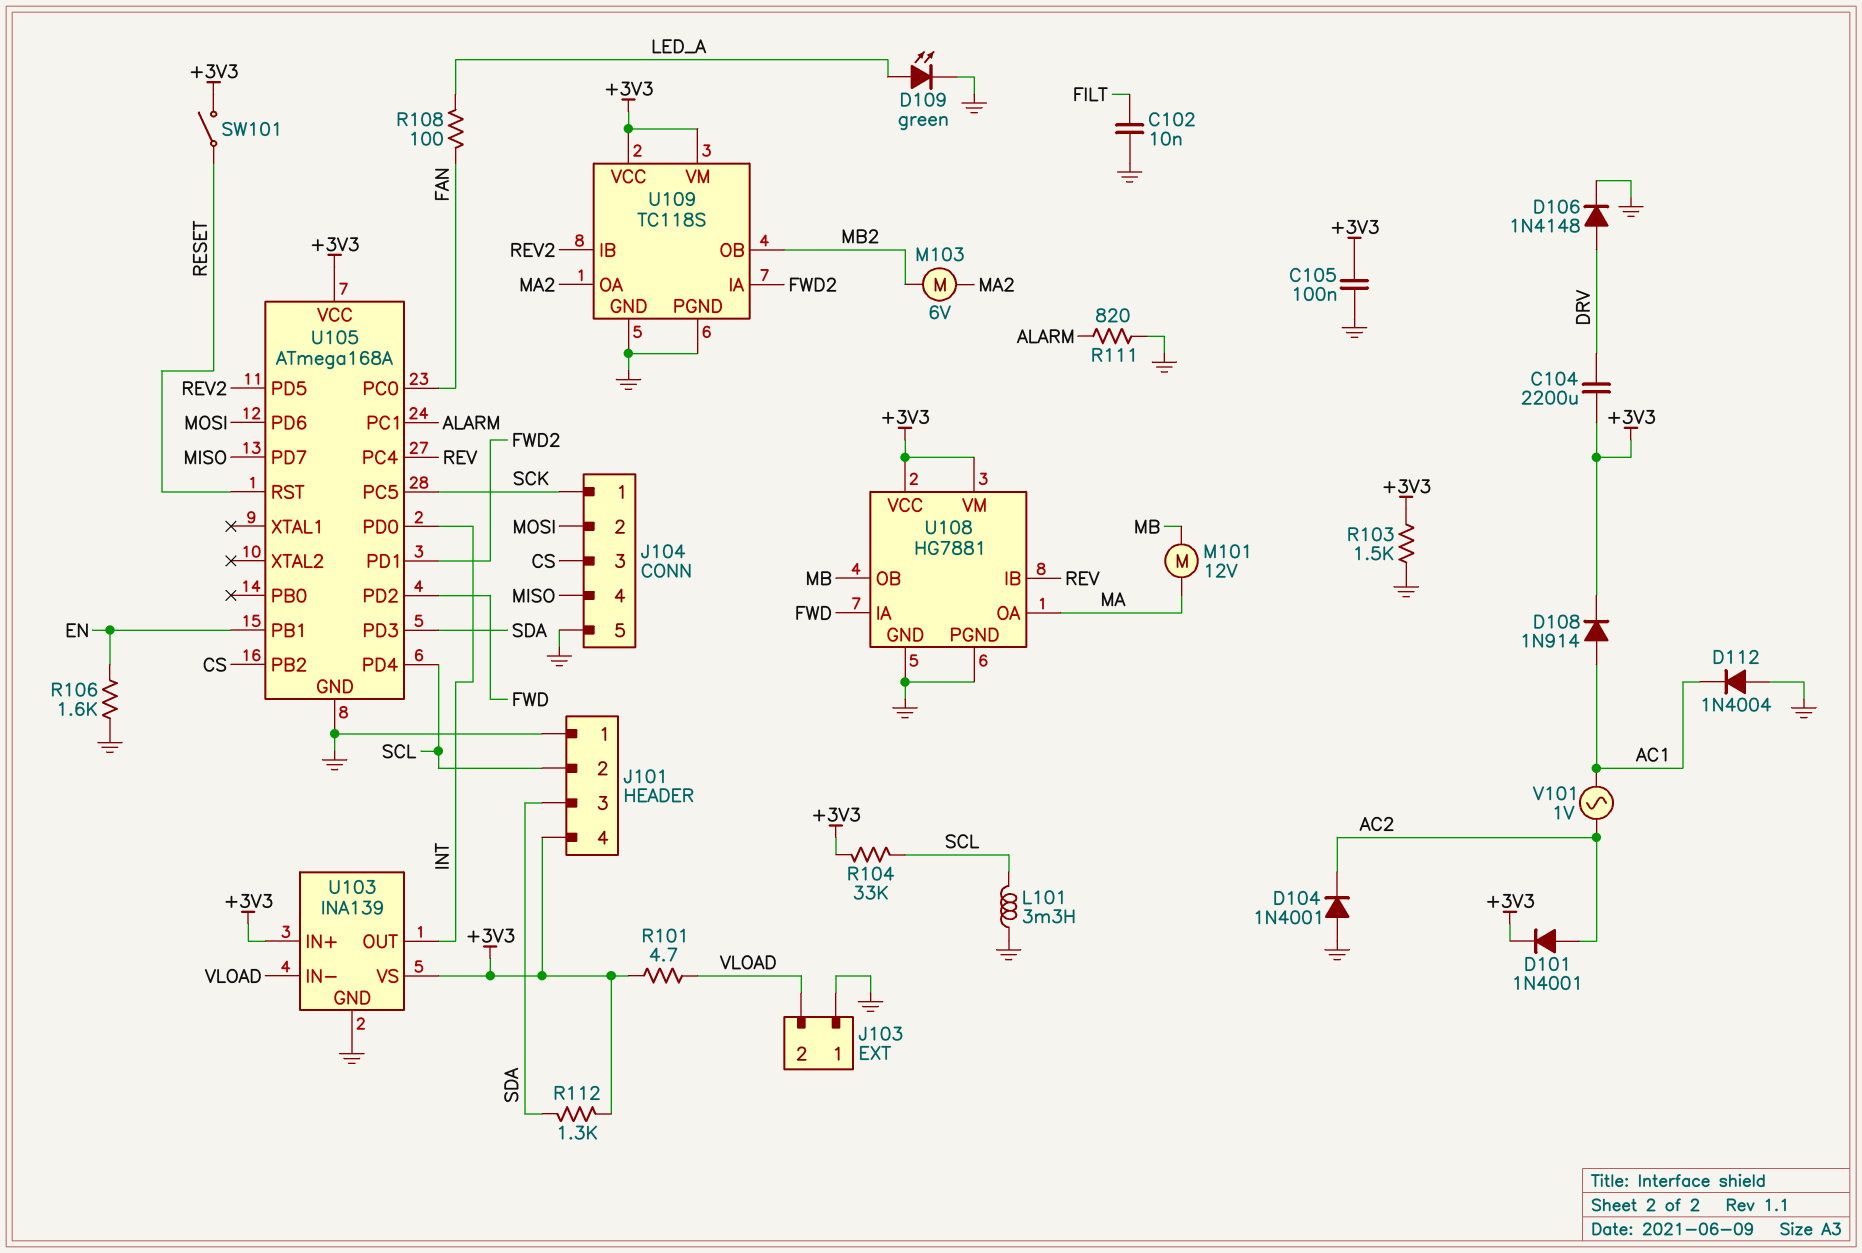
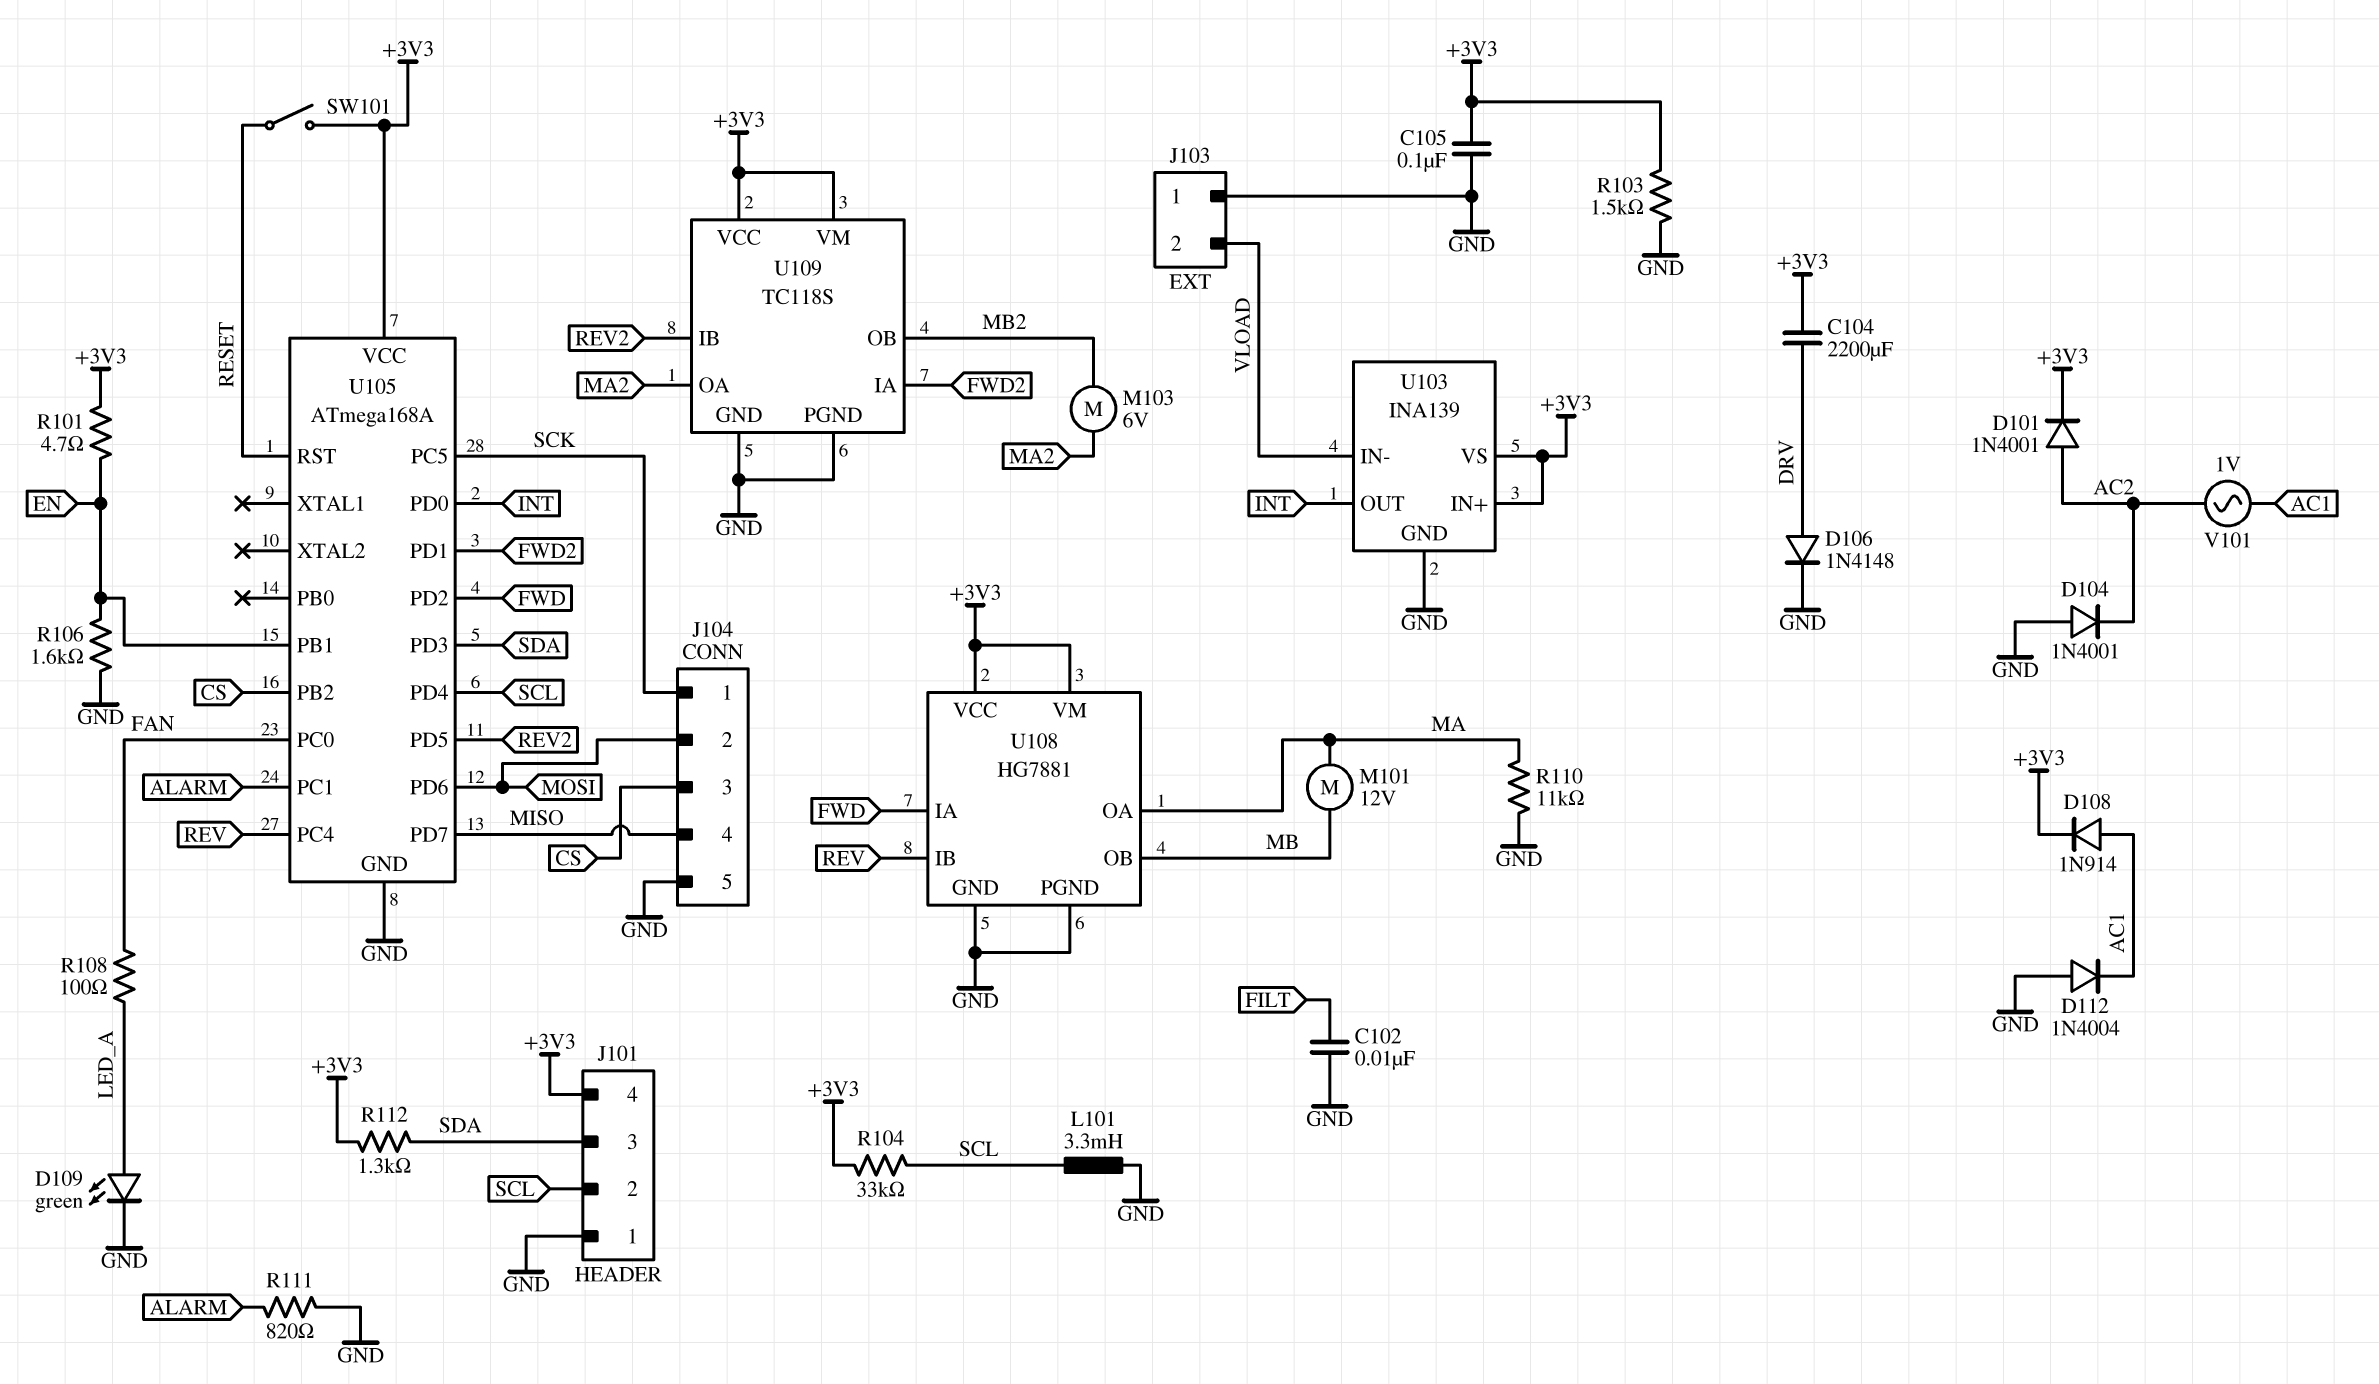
R101: 4.7 (+3V3, VLOAD) -> 4.7 (+3V3, EN)
R110: none -> 11k (GND, MA)

